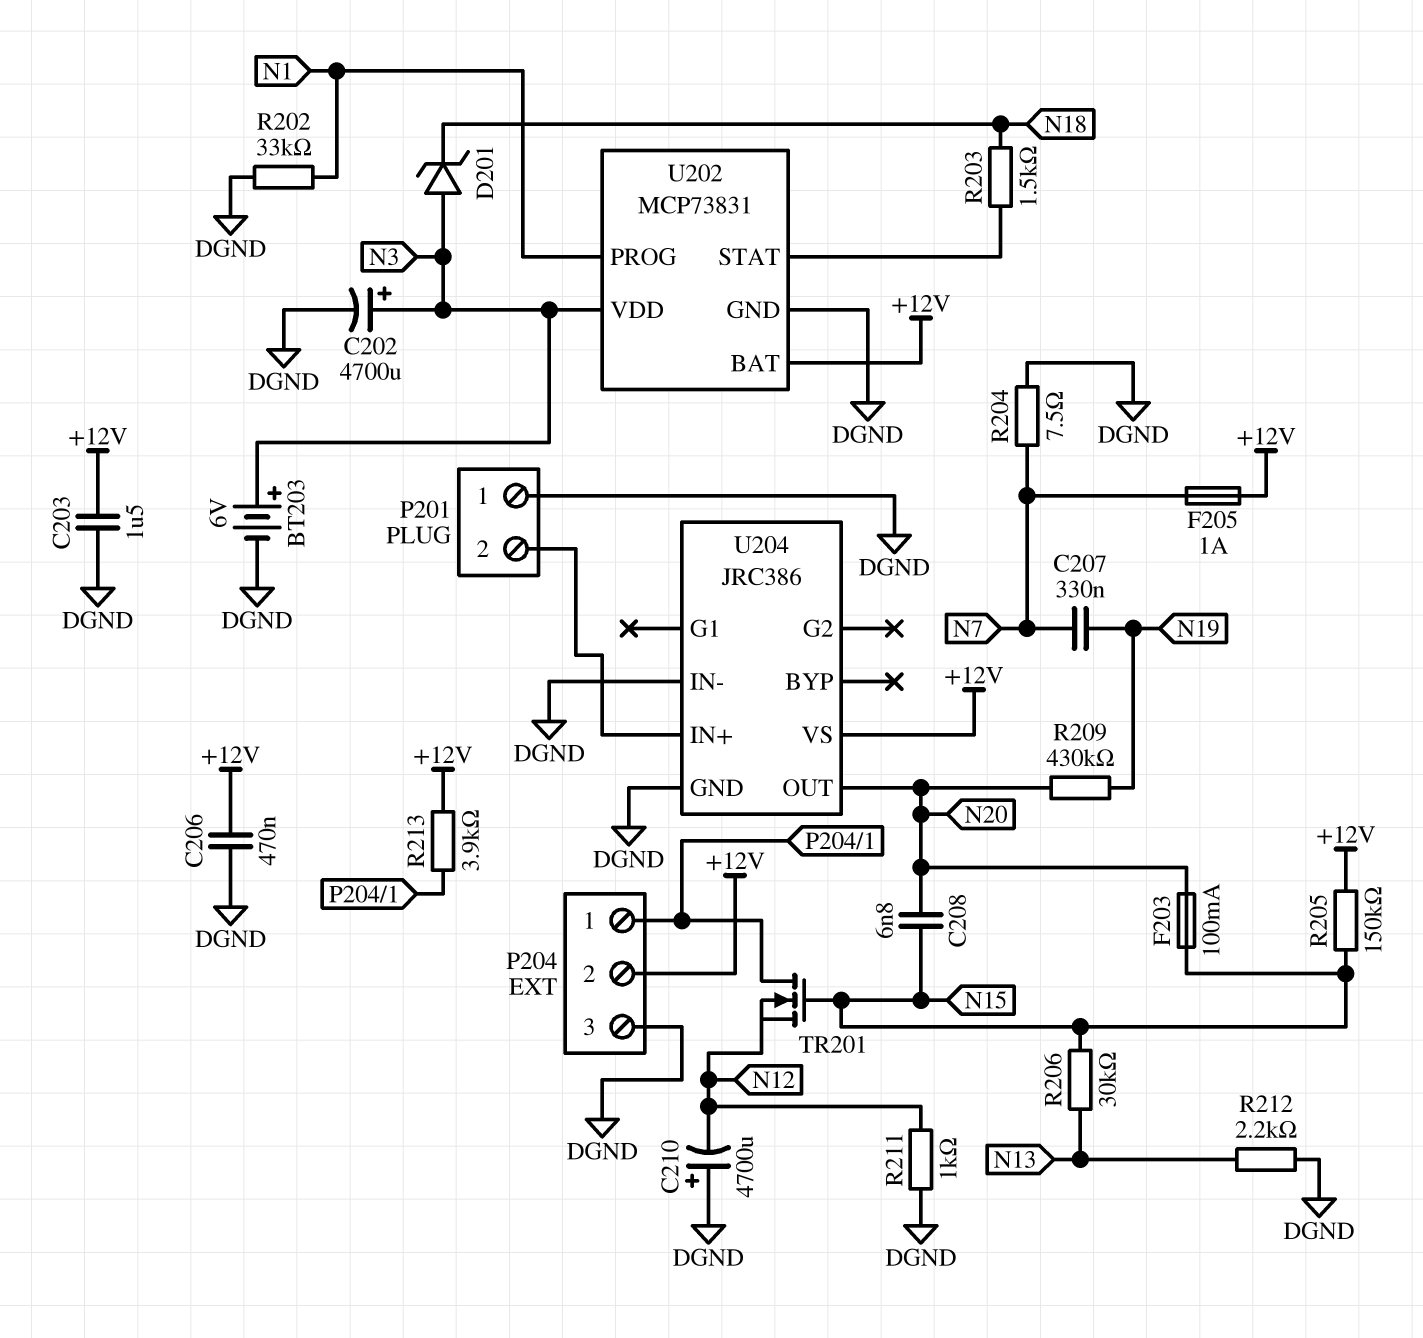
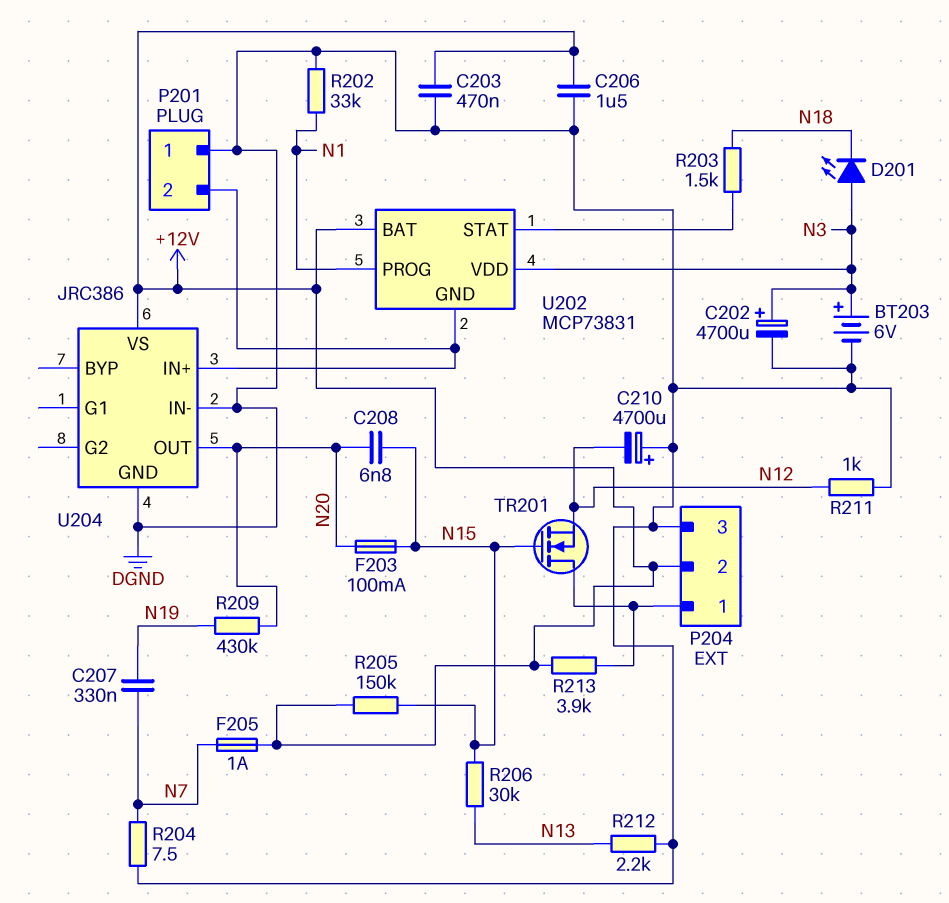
C203: 1.5uF (+12V, DGND) -> 470nF (+12V, DGND)
C206: 470nF (+12V, DGND) -> 1.5uF (+12V, DGND)
D201: zener (A N3, K N18) -> LED (A N3, K N18)
U202 pin GND: DGND -> P201/2

